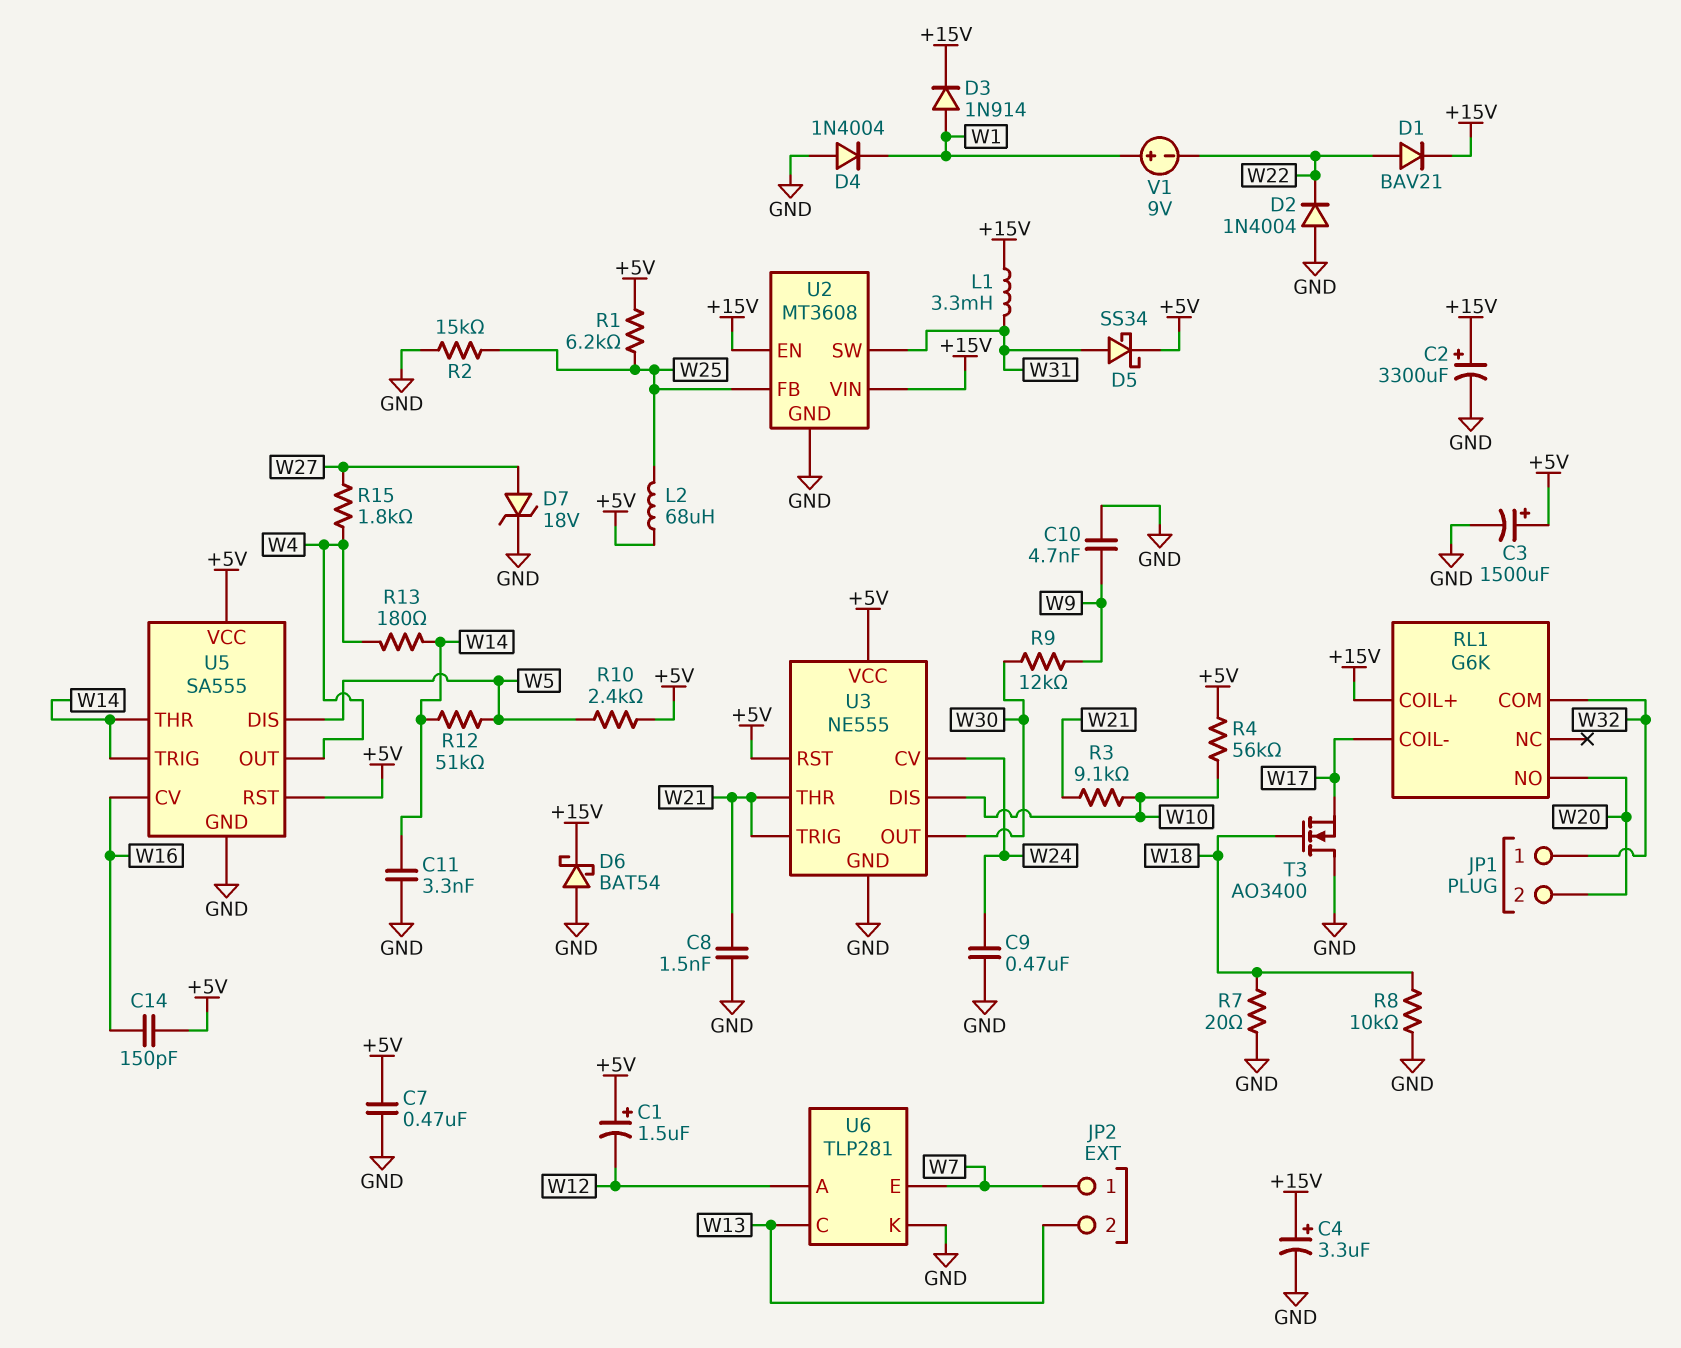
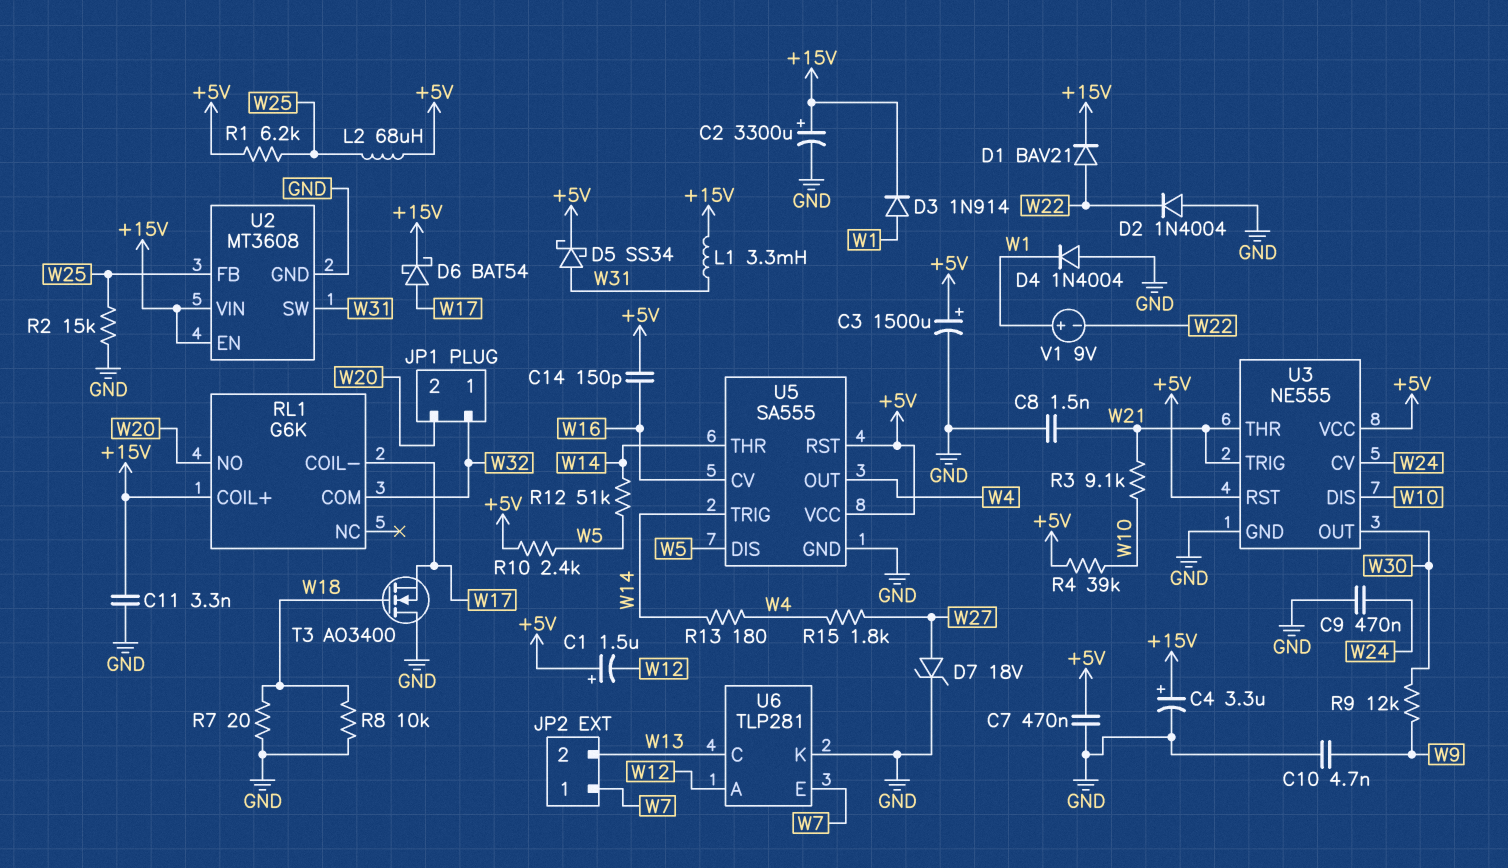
C11: 3.3nF (GND, W14) -> 3.3nF (+15V, GND)
D6: schottky BAT54 (A GND, K +15V) -> schottky BAT54 (A W17, K +15V)
R4: 56k (+5V, W10) -> 39k (+5V, W10)

